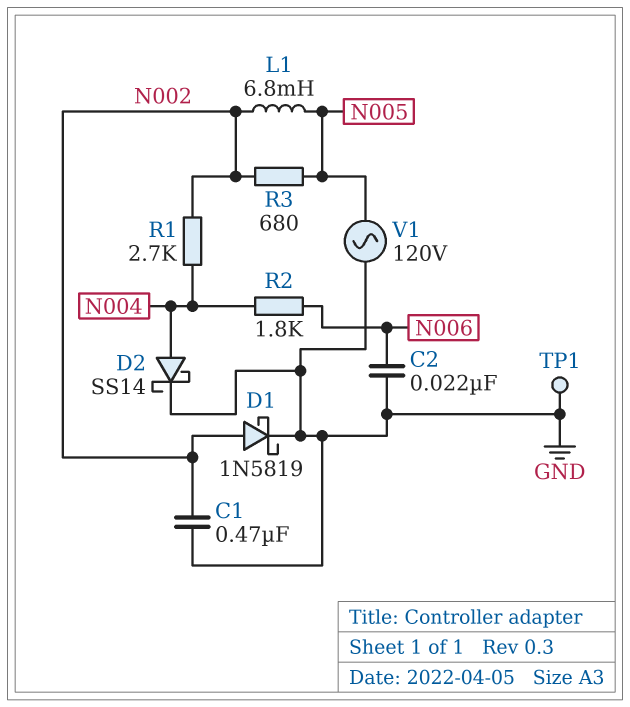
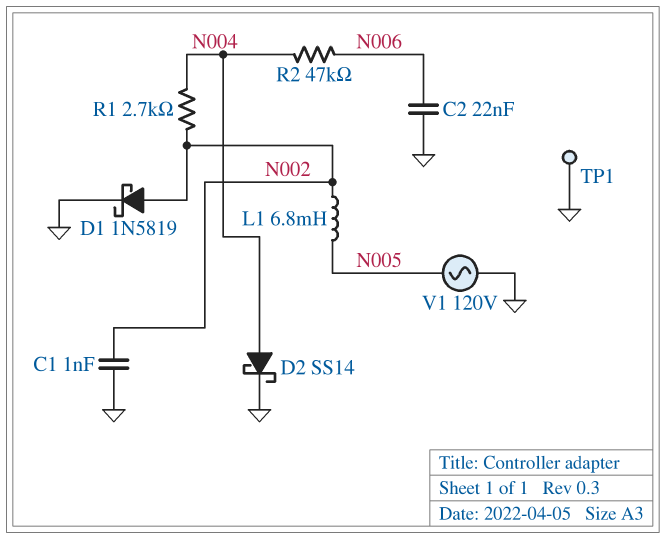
C1: 470nF (GND, N002) -> 1nF (GND, N002)
R2: 1.8k (N004, N006) -> 47k (N004, N006)
R3: 680 (N002, N005) -> none

